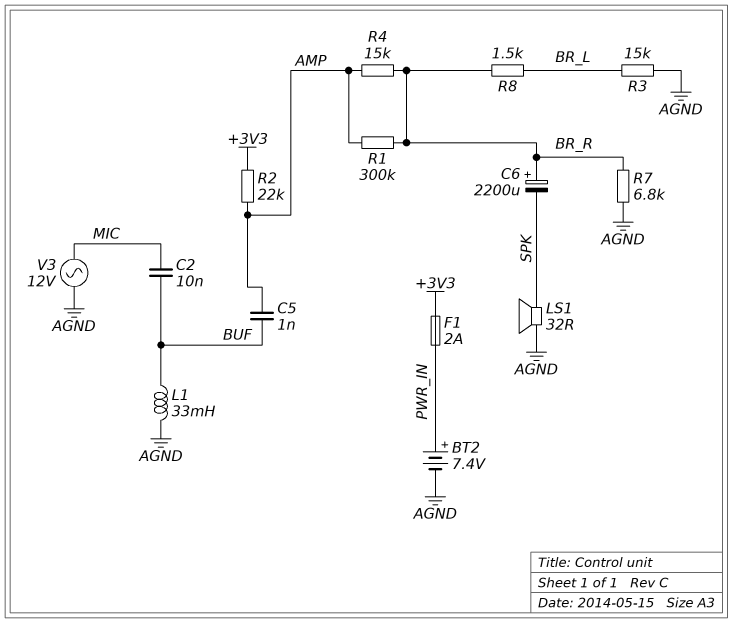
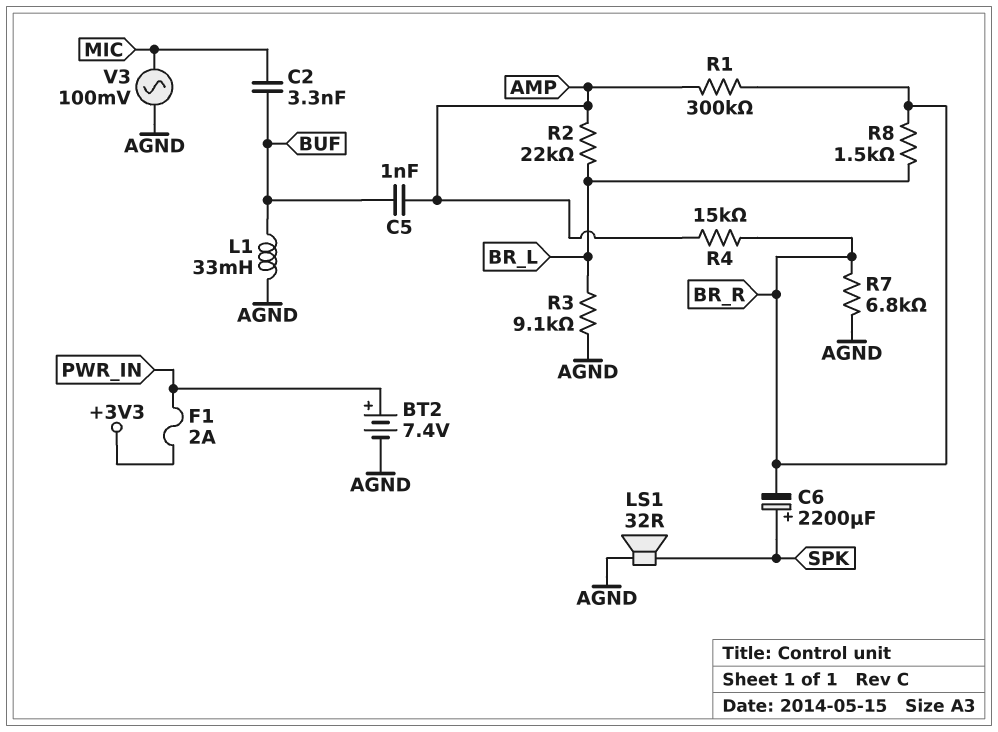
C2: 10nF (BUF, MIC) -> 3.3nF (BUF, MIC)
C6: 2200uF (plus BR_R, minus SPK) -> 2200uF (plus SPK, minus BR_R)
R2: 22k (+3V3, AMP) -> 22k (AMP, BR_L)
R3: 15k (AGND, BR_L) -> 9.1k (AGND, BR_L)
V3: AC 12V (AGND, MIC) -> AC 100mV (AGND, MIC)

